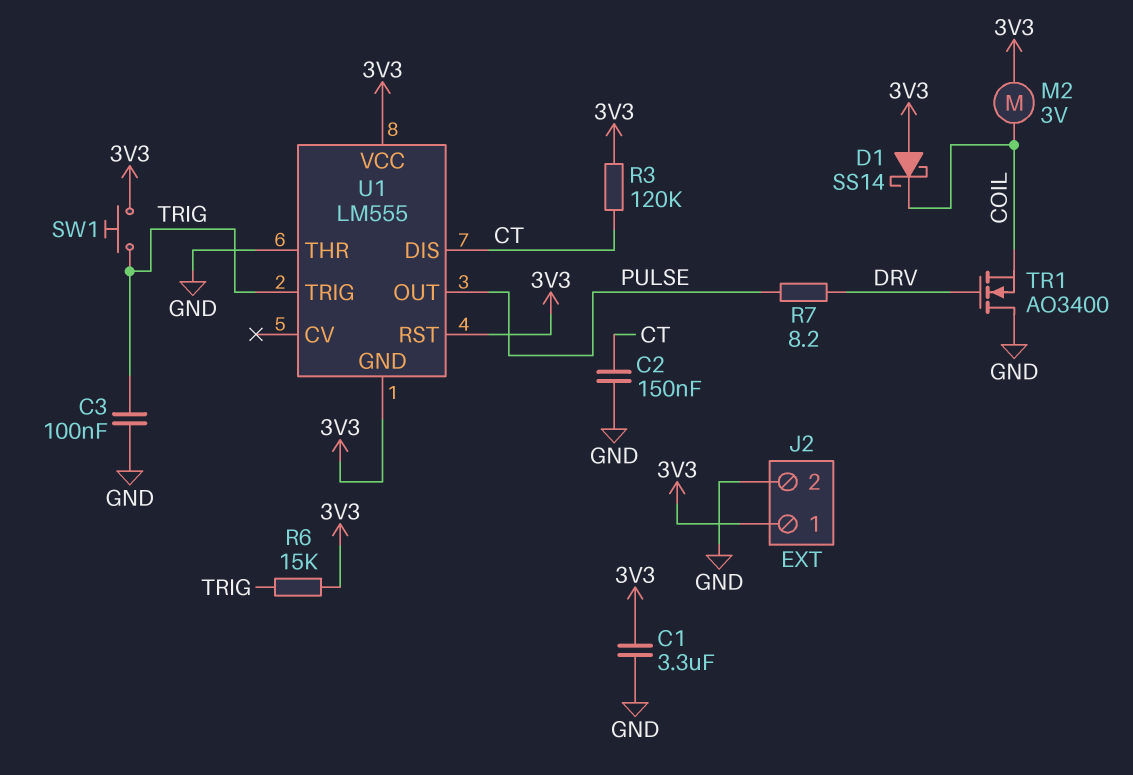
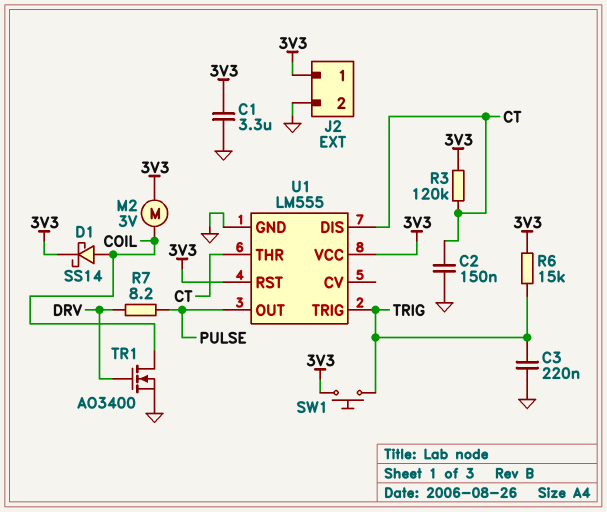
C3: 100nF (GND, TRIG) -> 220nF (GND, TRIG)
D1: schottky SS14 (A 3V3, K COIL) -> schottky SS14 (A COIL, K 3V3)
TR1: NMOS AO3400 (G DRV, D GND, S COIL) -> NMOS AO3400 (G DRV, D COIL, S GND)
U1 pin GND: 3V3 -> GND
U1 pin THR: GND -> CT

